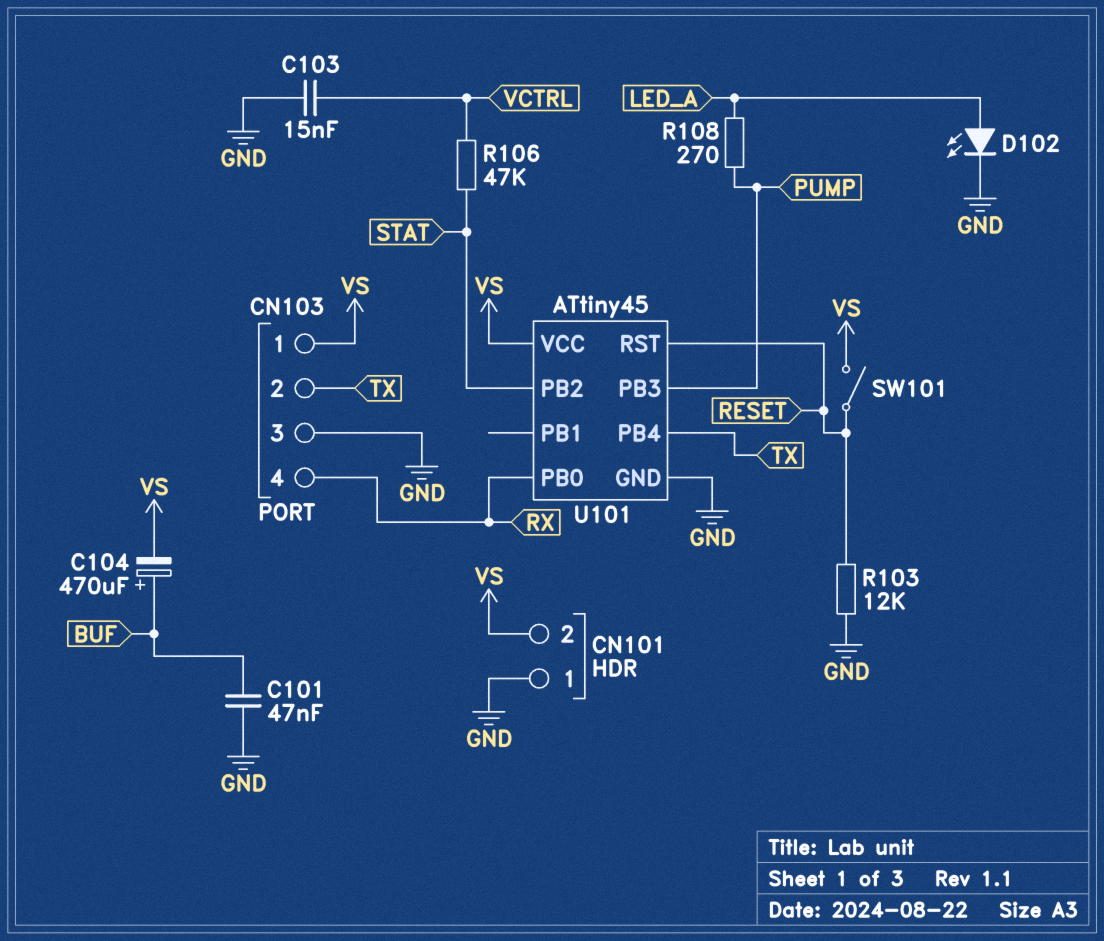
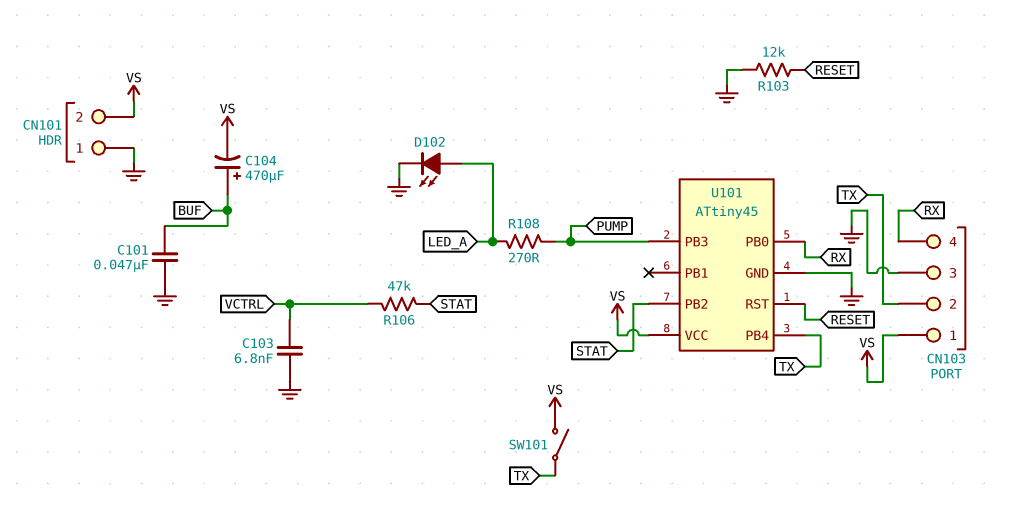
C103: 15nF (GND, VCTRL) -> 6.8nF (GND, VCTRL)
SW101: switch (RESET, VS) -> switch (TX, VS)

